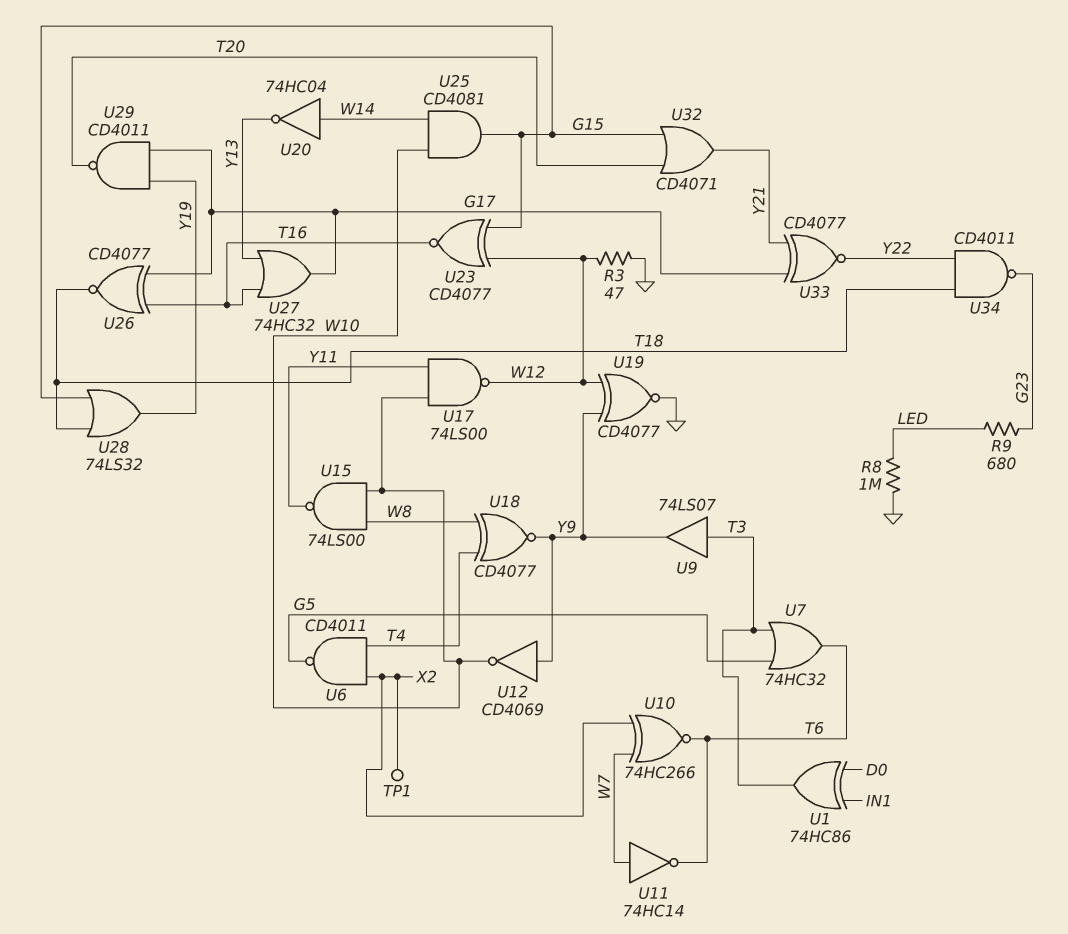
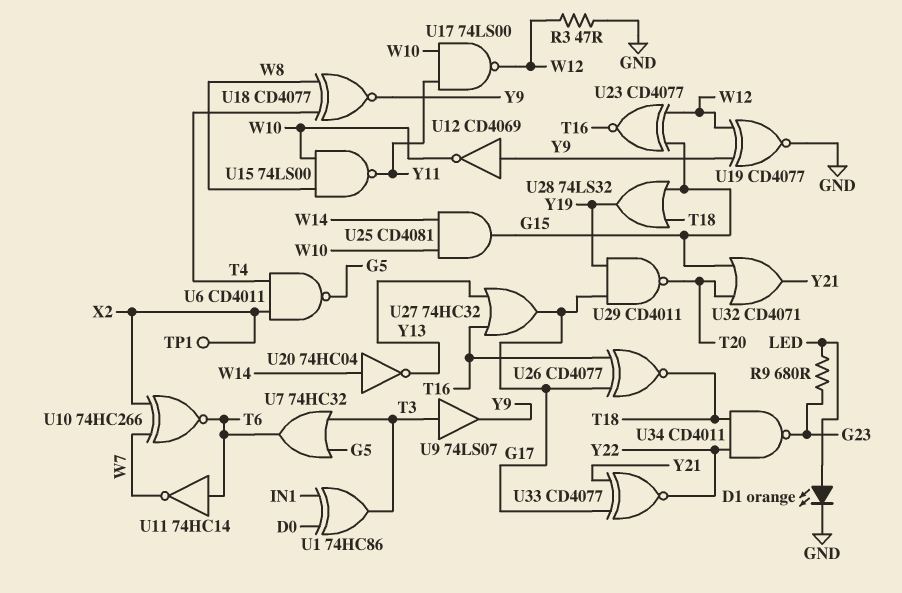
D1: none -> LED orange (A LED, K GND)
R8: 1M (GND, LED) -> none
U11: NOT 74HC14 (in W7, out T6) -> NOT 74HC14 (in T6, out W7)

